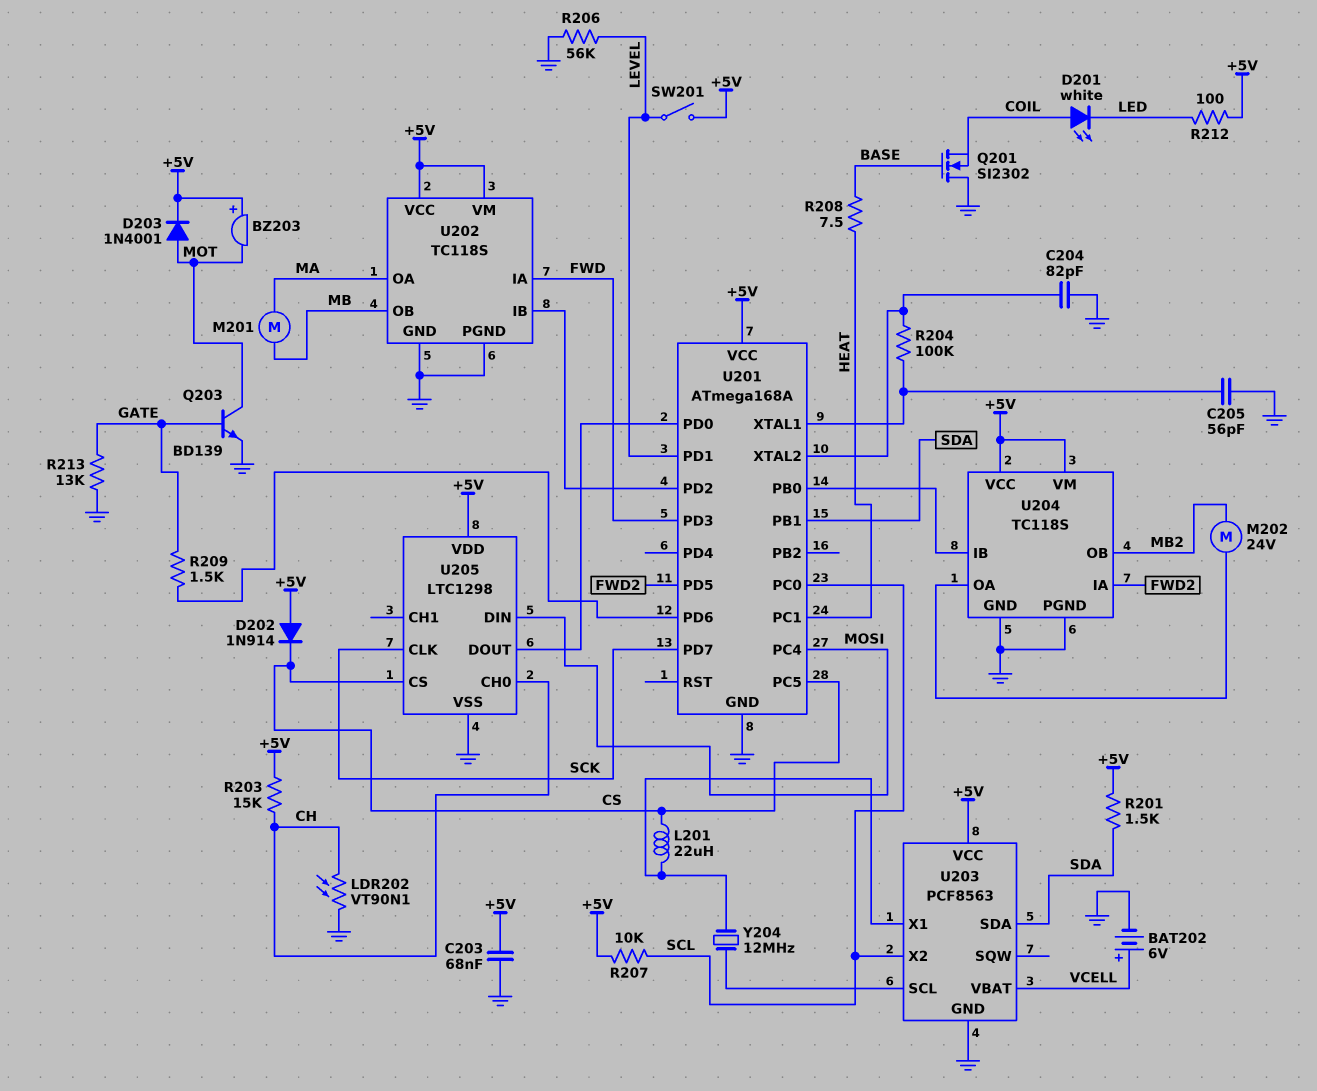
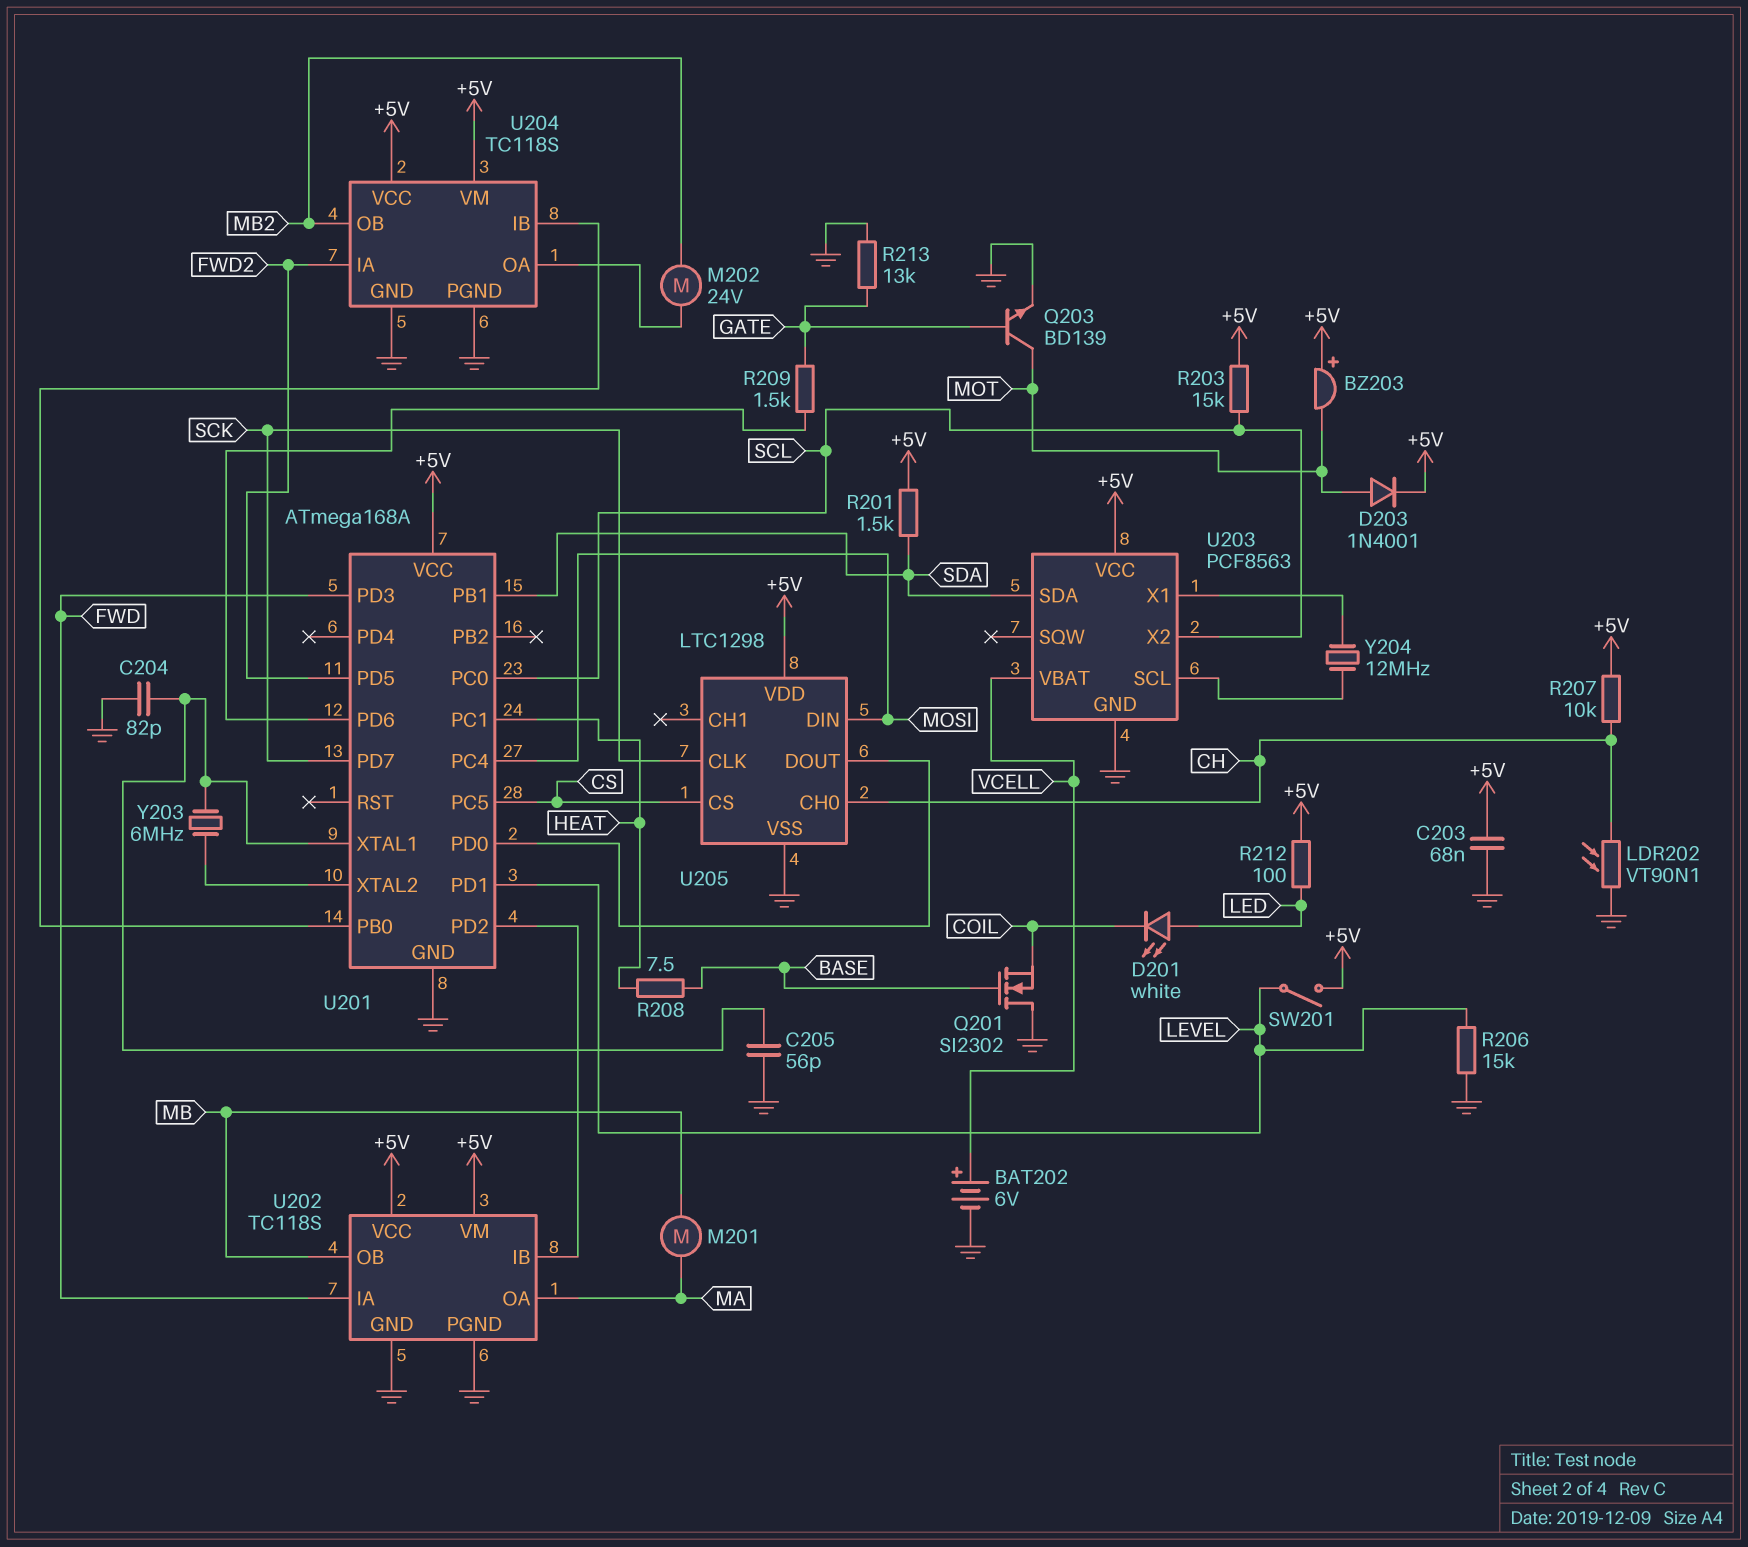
C204: 82pF (GND, U201/XTAL2) -> 82pF (GND, U201/XTAL1)
D201: LED white (A COIL, K LED) -> LED white (A LED, K COIL)
D202: diode 1N914 (A +5V, K CS) -> none
L201: 22uH (CS, U203/X1) -> none
R203: 15k (+5V, CH) -> 15k (+5V, SCL)
R204: 100k (U201/XTAL1, U201/XTAL2) -> none
R206: 56k (GND, LEVEL) -> 15k (GND, LEVEL)
R207: 10k (+5V, SCL) -> 10k (+5V, CH)
Y203: none -> 6MHz (U201/XTAL1, U201/XTAL2)

